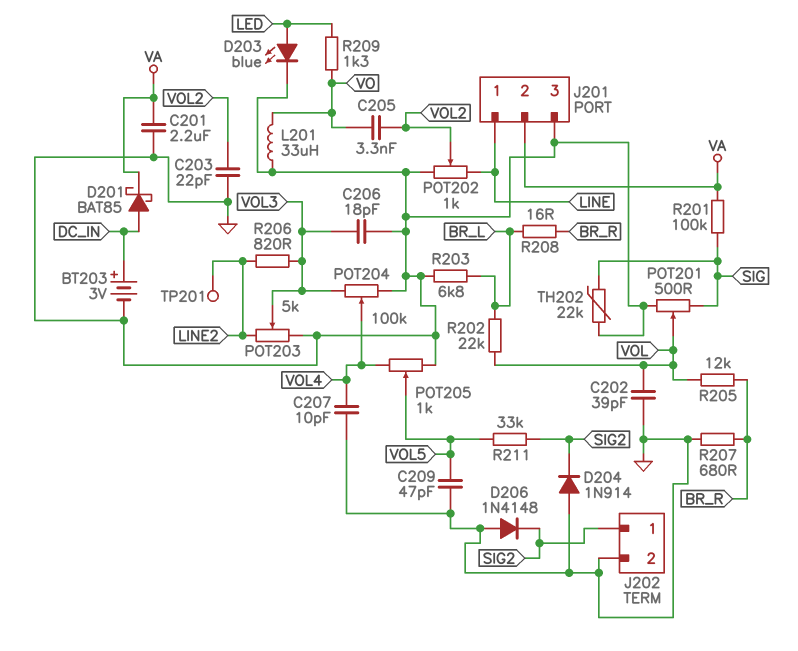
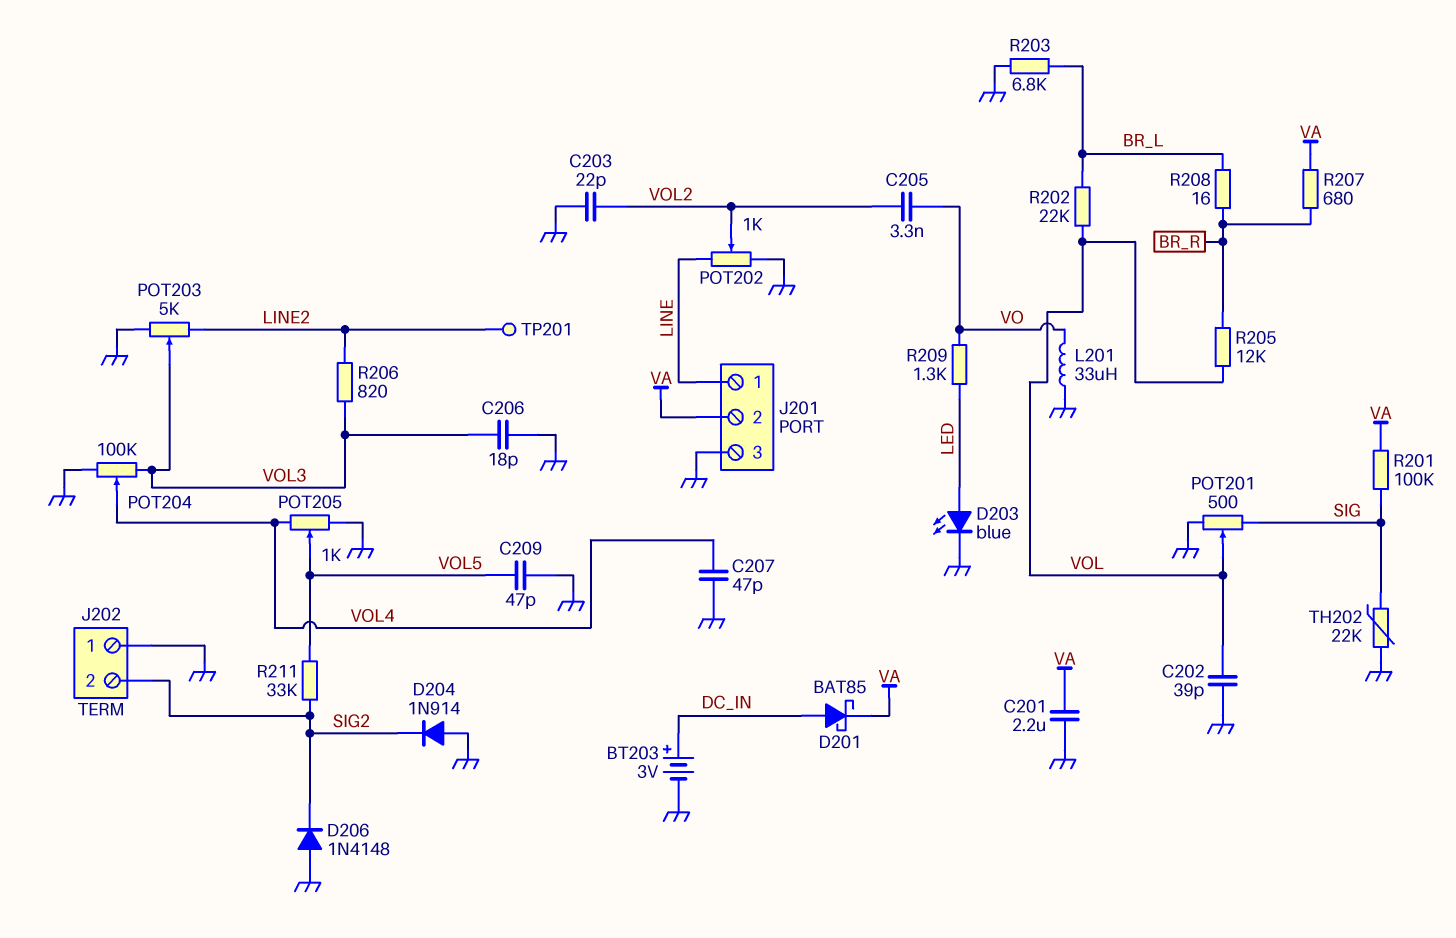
C207: 10pF (GND, VOL4) -> 47pF (GND, VOL4)
J202 pin 1: SIG2 -> GND
J202 pin 2: GND -> SIG2
R207: 680 (BR_R, GND) -> 680 (BR_R, VA)

